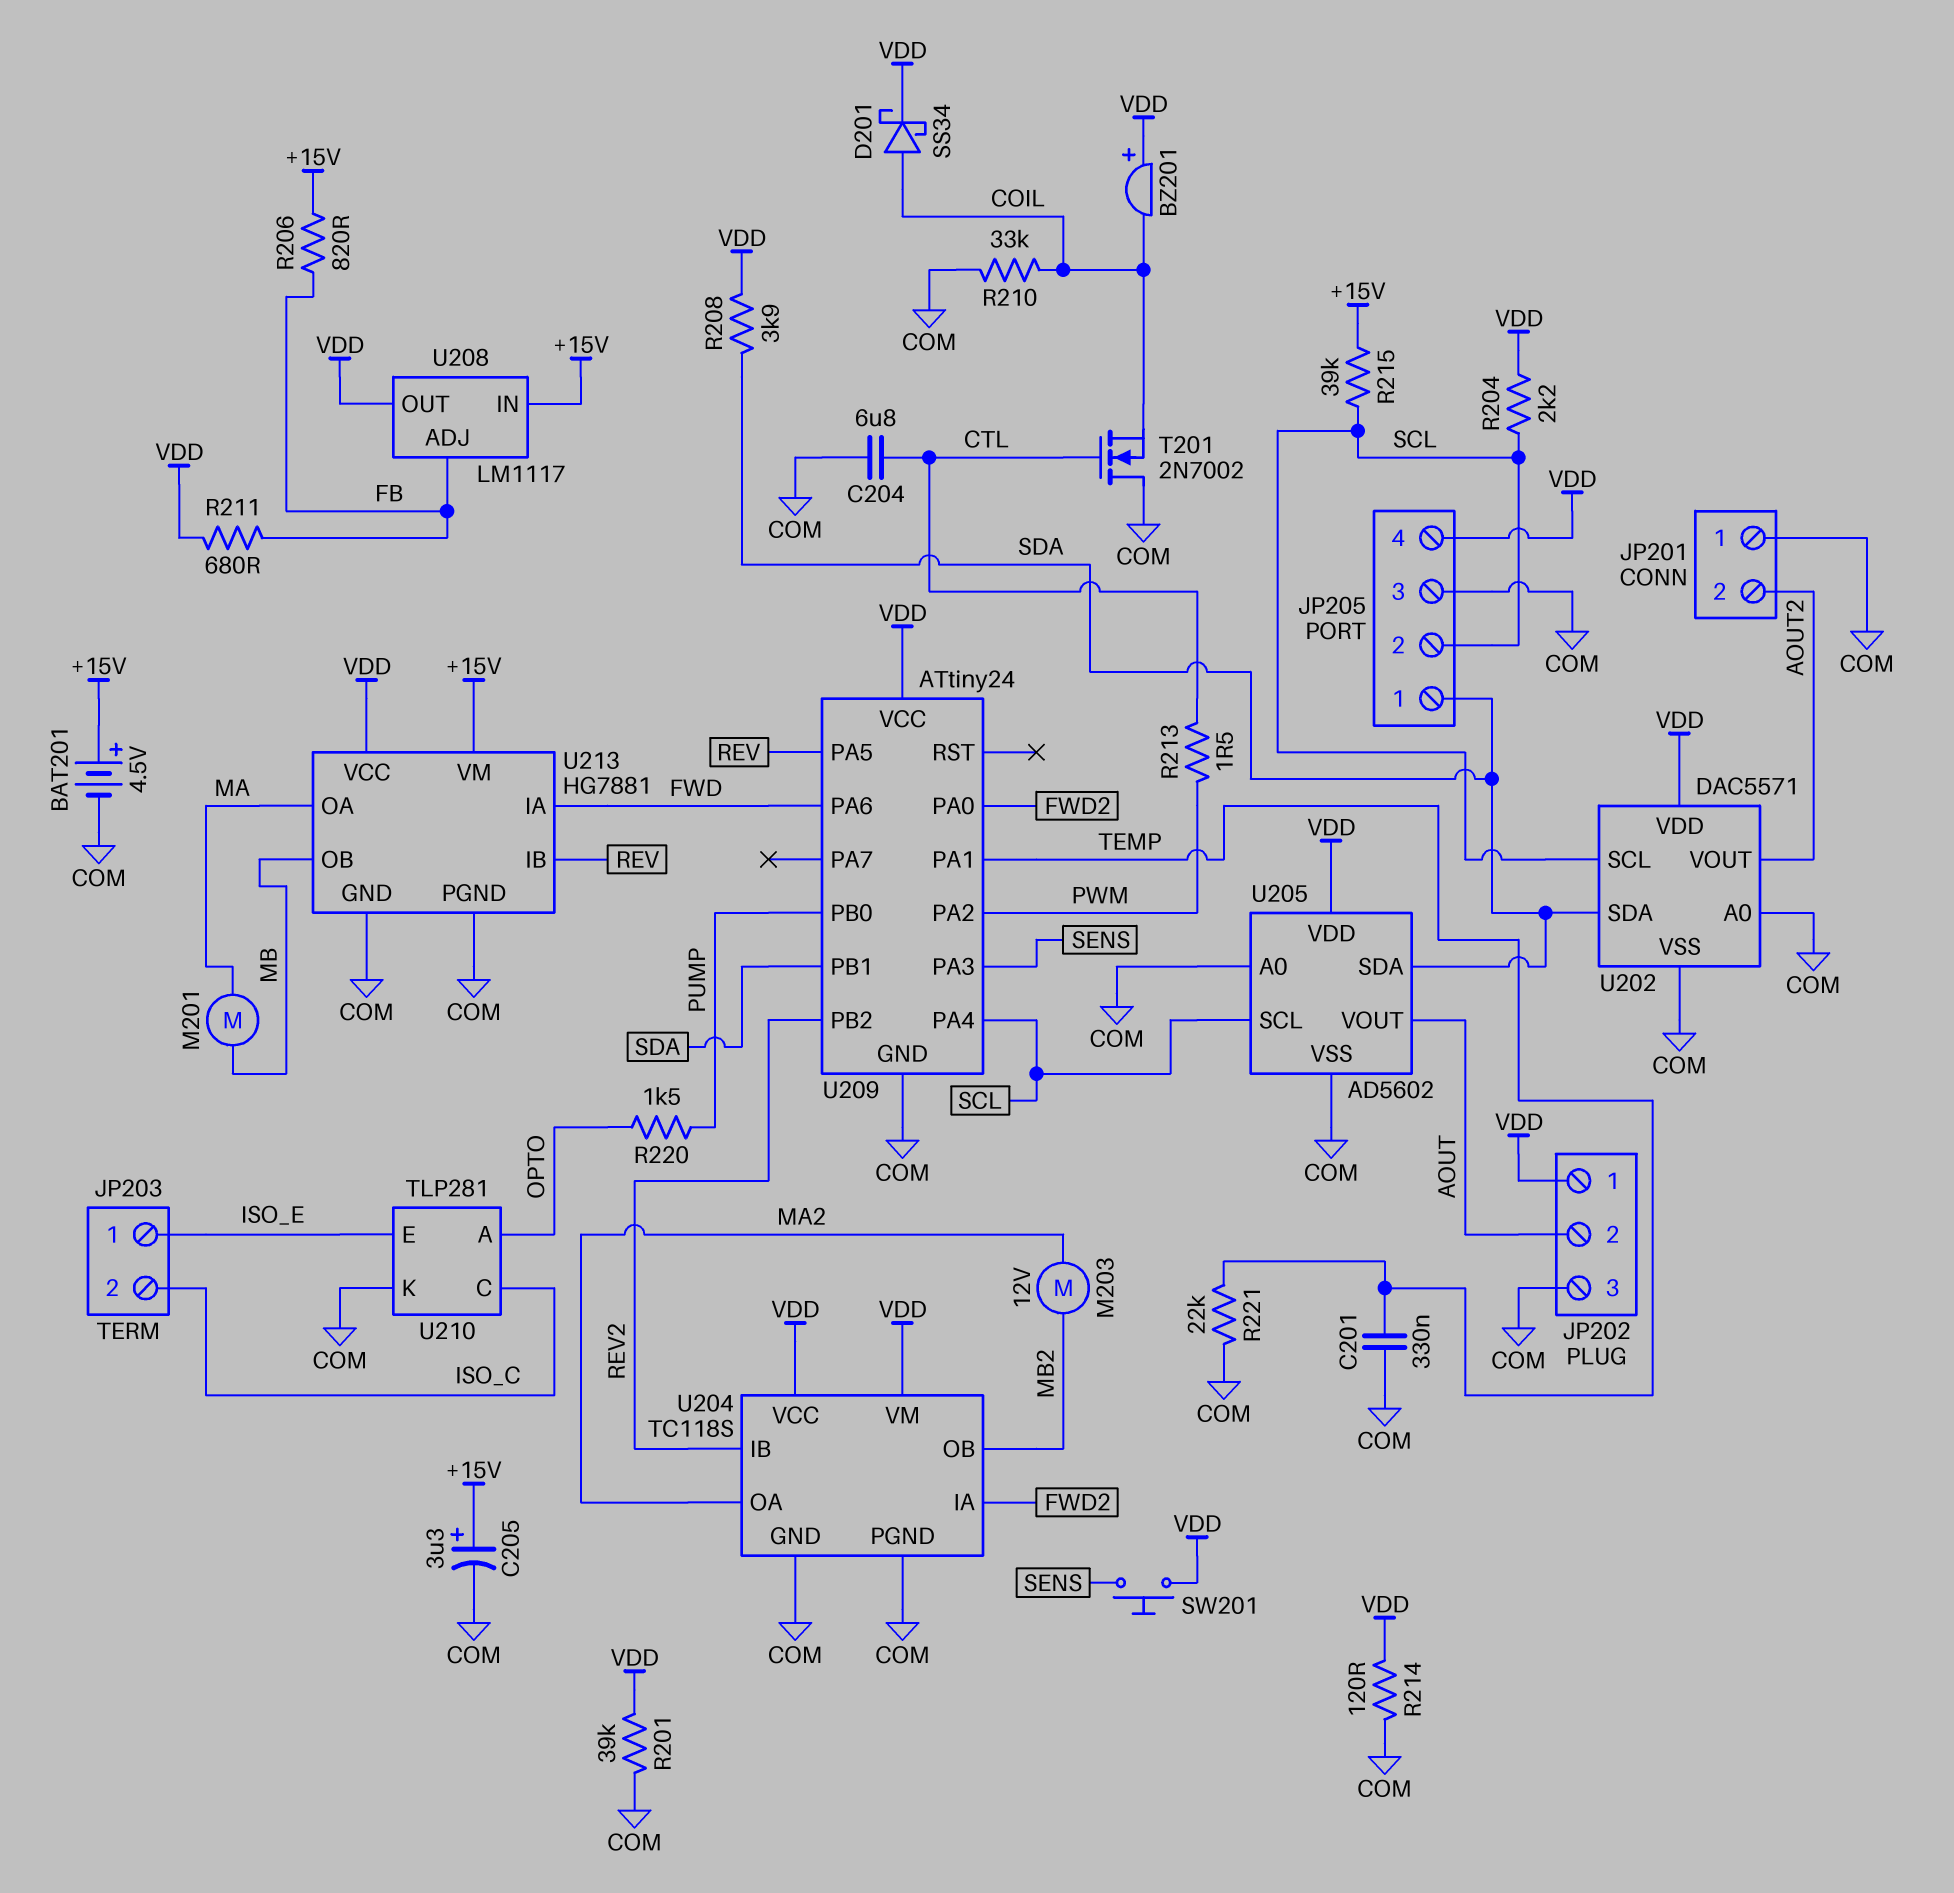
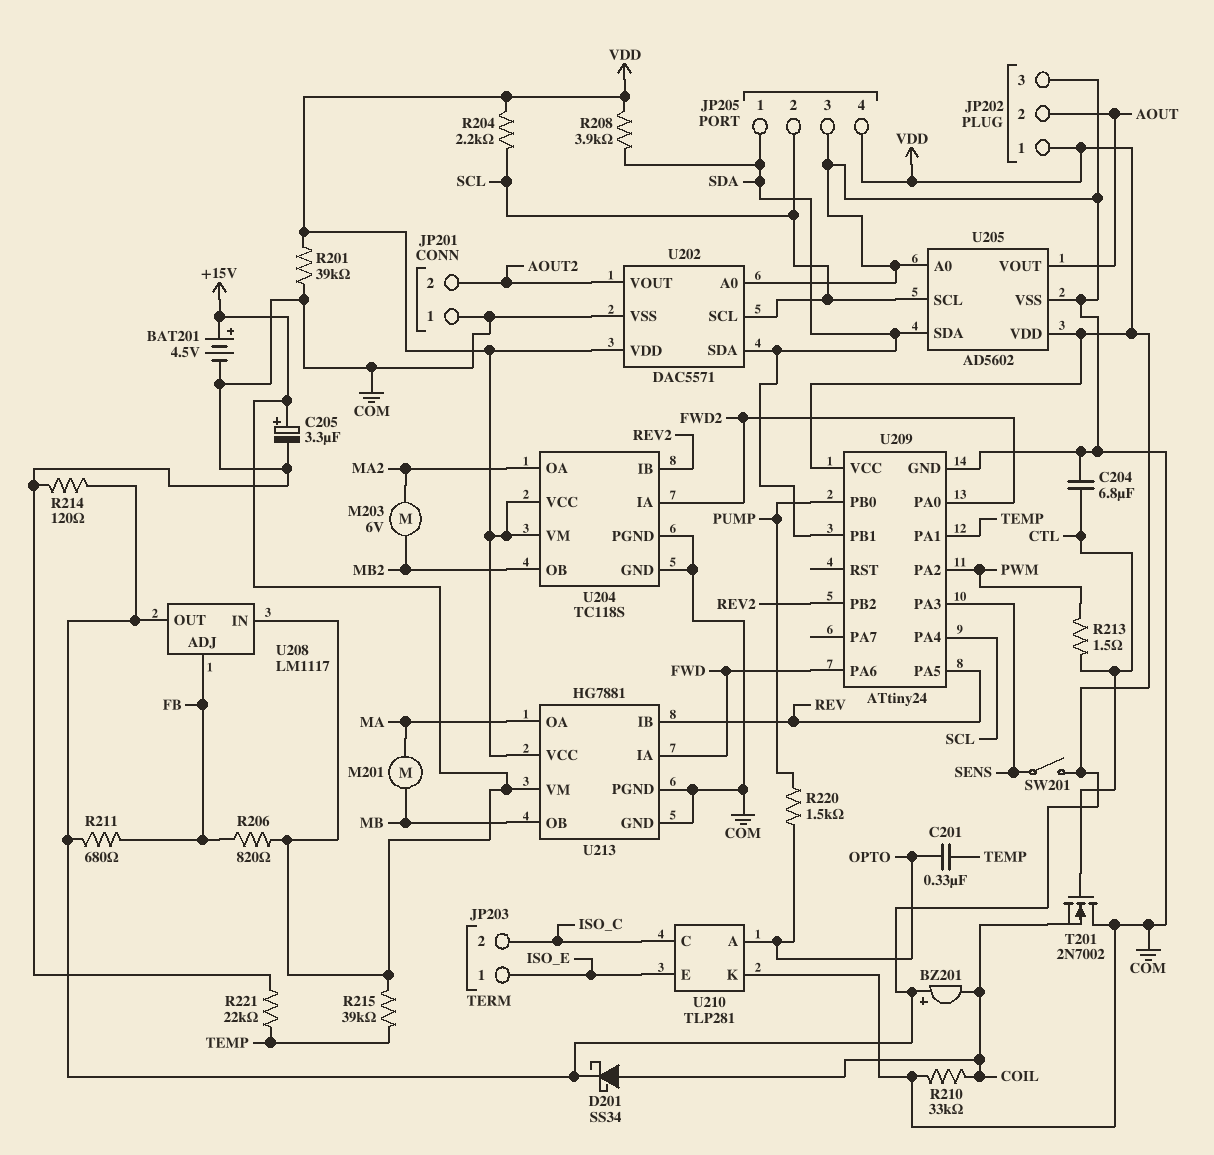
C201: 330nF (COM, TEMP) -> 330nF (OPTO, TEMP)
M203: motor 12V (MA2, MB2) -> motor 6V (MA2, MB2)
R215: 39k (+15V, SCL) -> 39k (+15V, TEMP)
SW201: button (SENS, VDD) -> switch (SENS, VDD)

